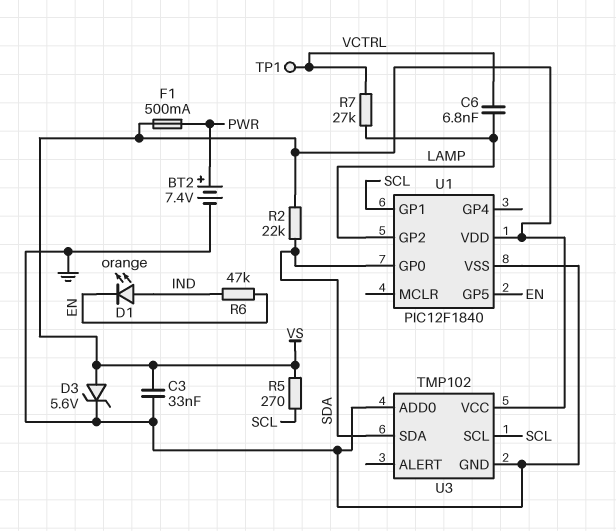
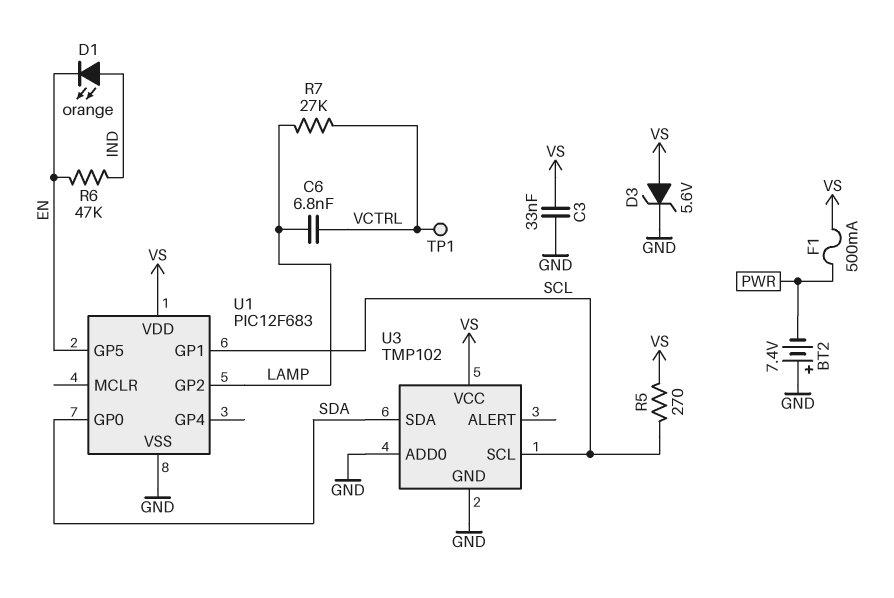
BT2: 7.4V (plus PWR, minus GND) -> 7.4V (plus GND, minus PWR)
R2: 22k (SDA, VS) -> none
U1: PIC12F1840 -> PIC12F683

